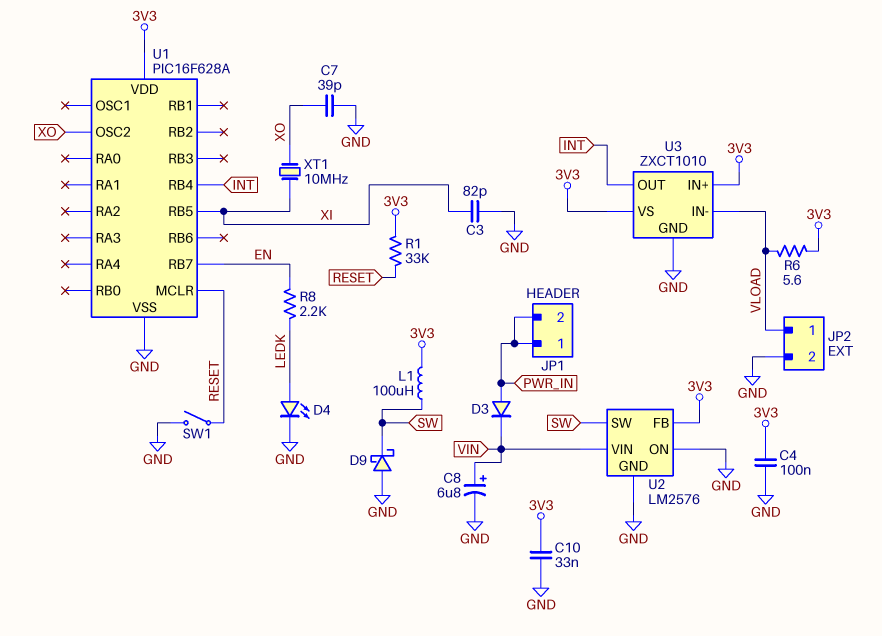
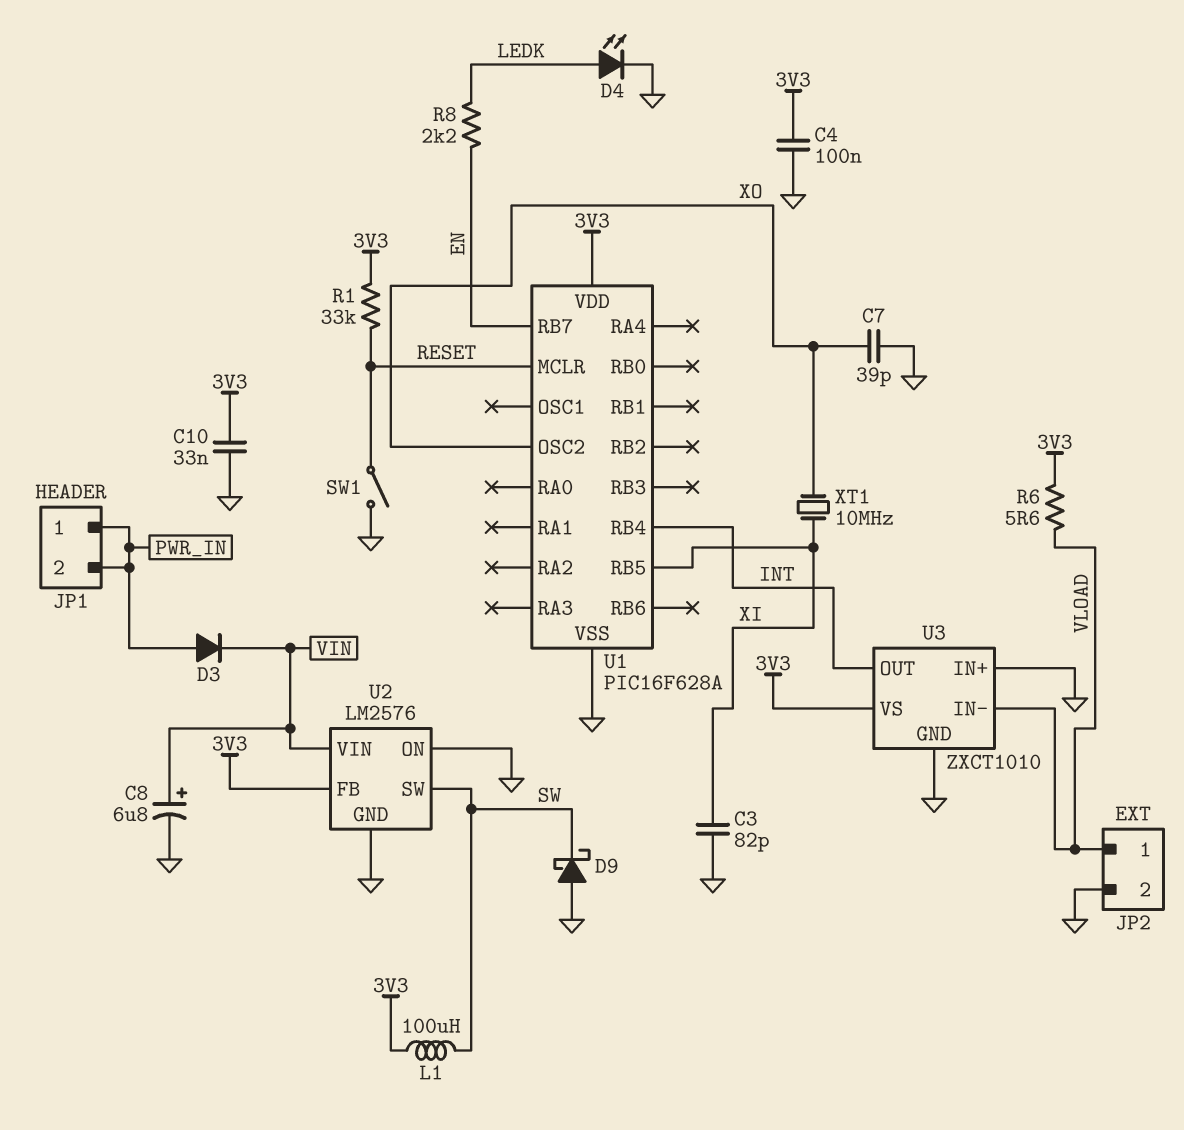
U3 pin IN+: 3V3 -> GND

